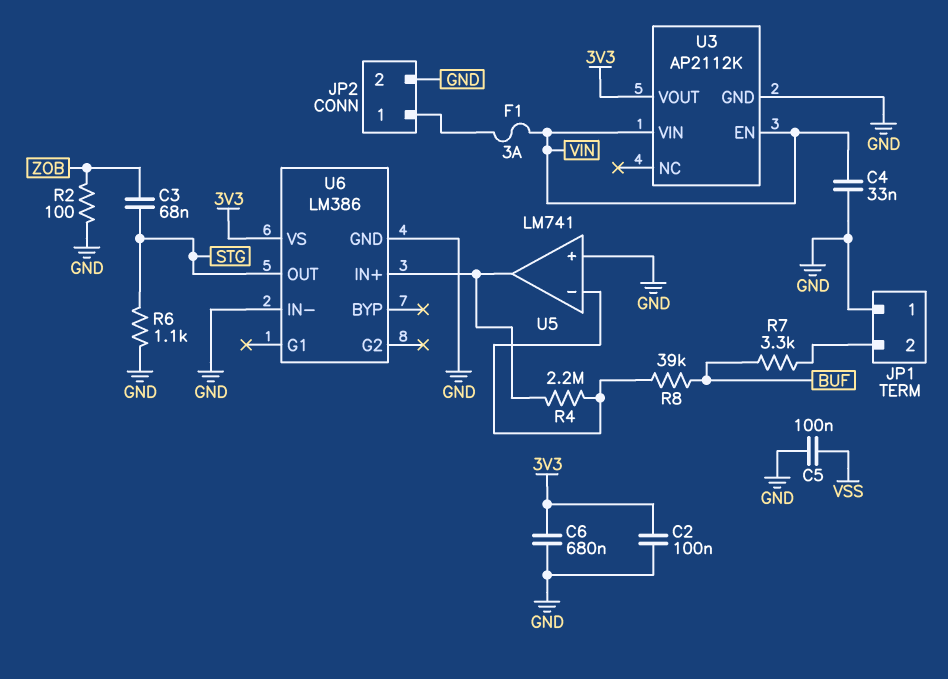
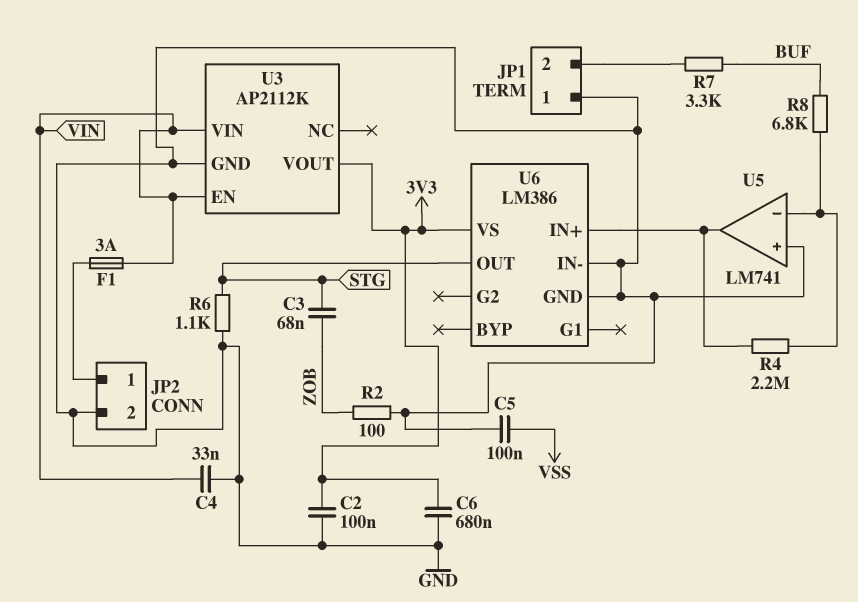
R8: 39k (BUF, U5/in-) -> 6.8k (BUF, U5/in-)

